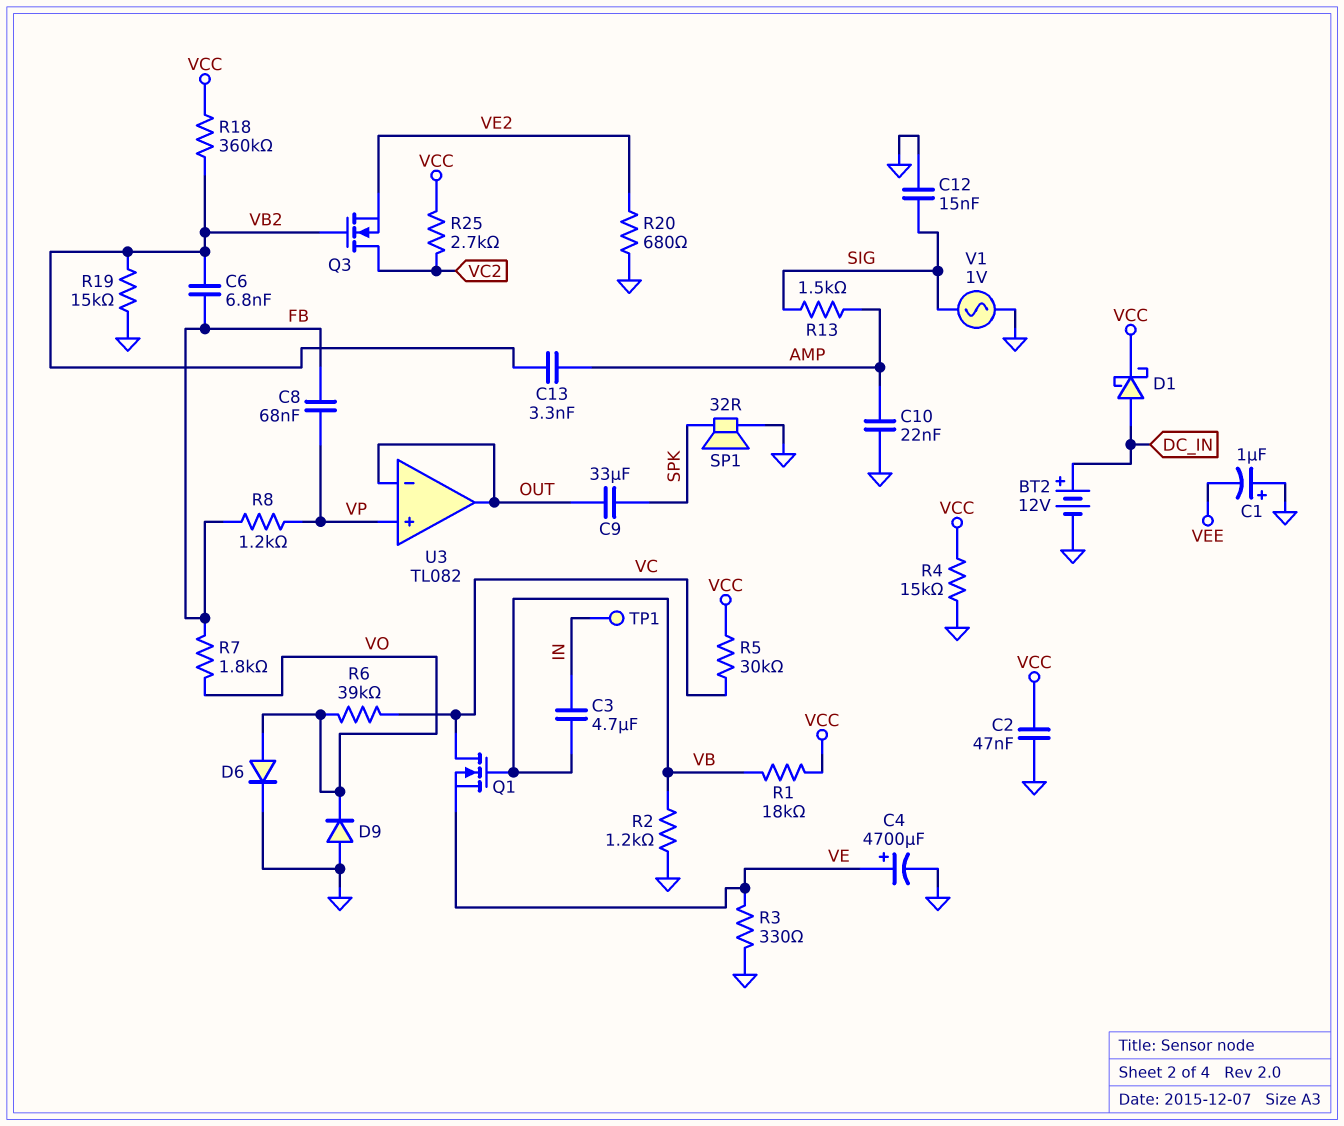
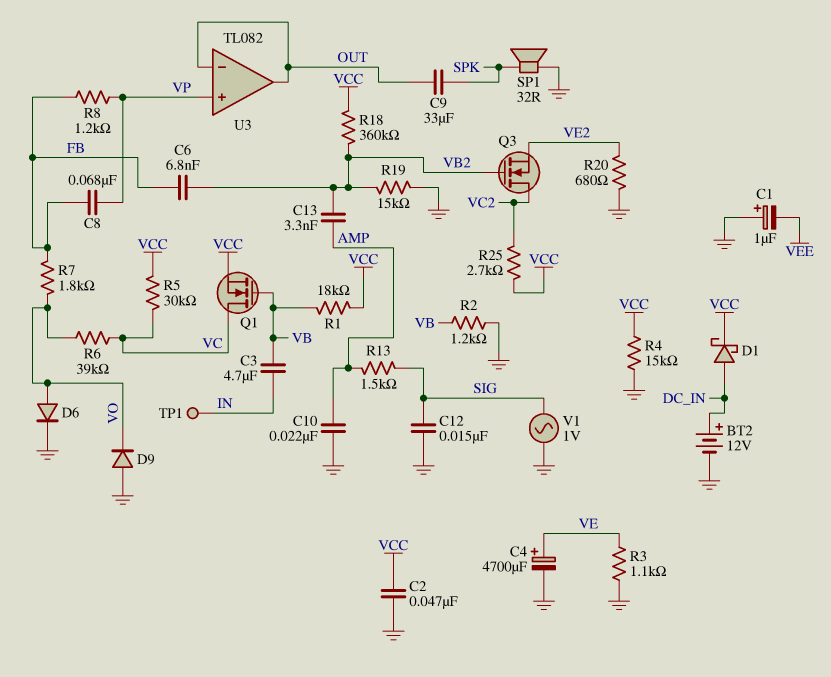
Q1: NMOS (G VB, D VC, S VE) -> NMOS (G VB, D VC, S VCC)
R3: 330 (GND, VE) -> 1.1k (GND, VE)

